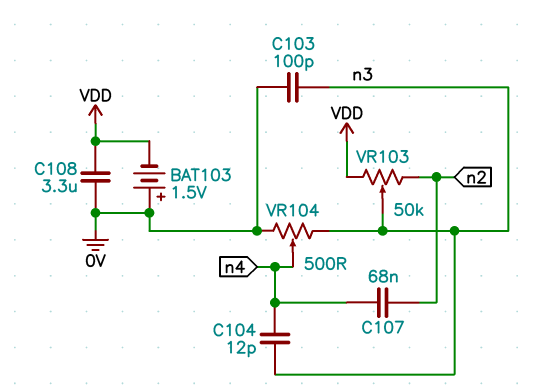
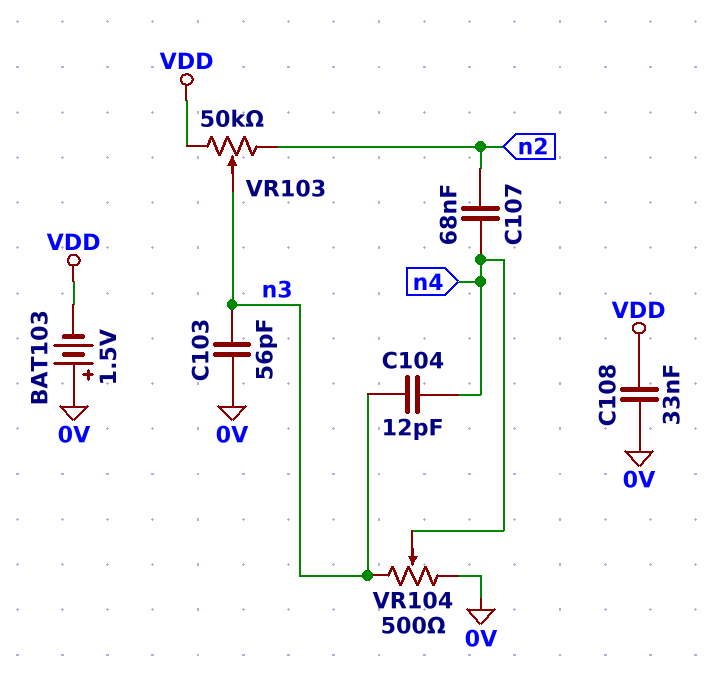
C103: 100pF (0V, n3) -> 56pF (0V, n3)
C108: 3.3uF (0V, VDD) -> 33nF (0V, VDD)

